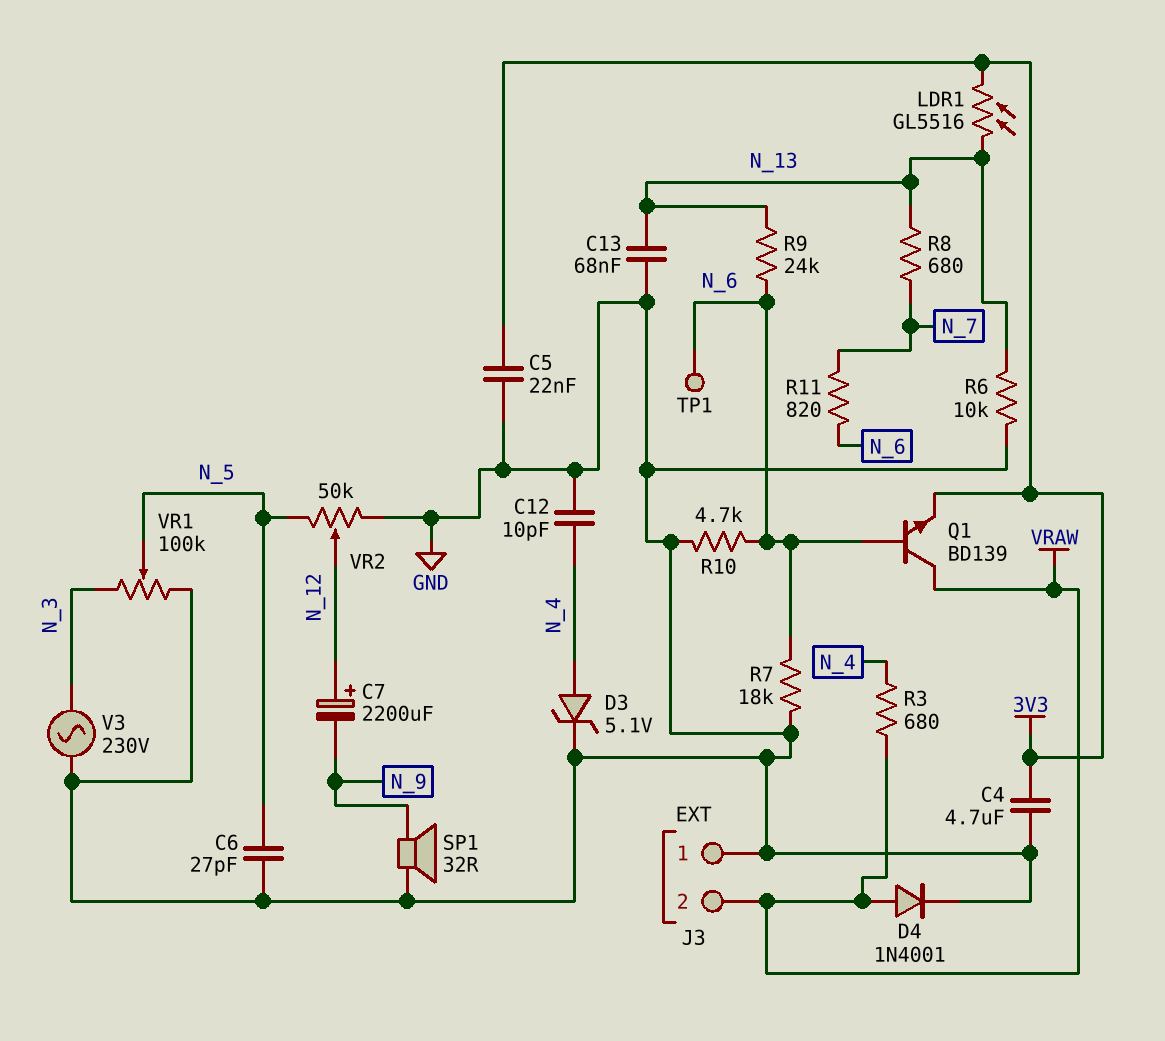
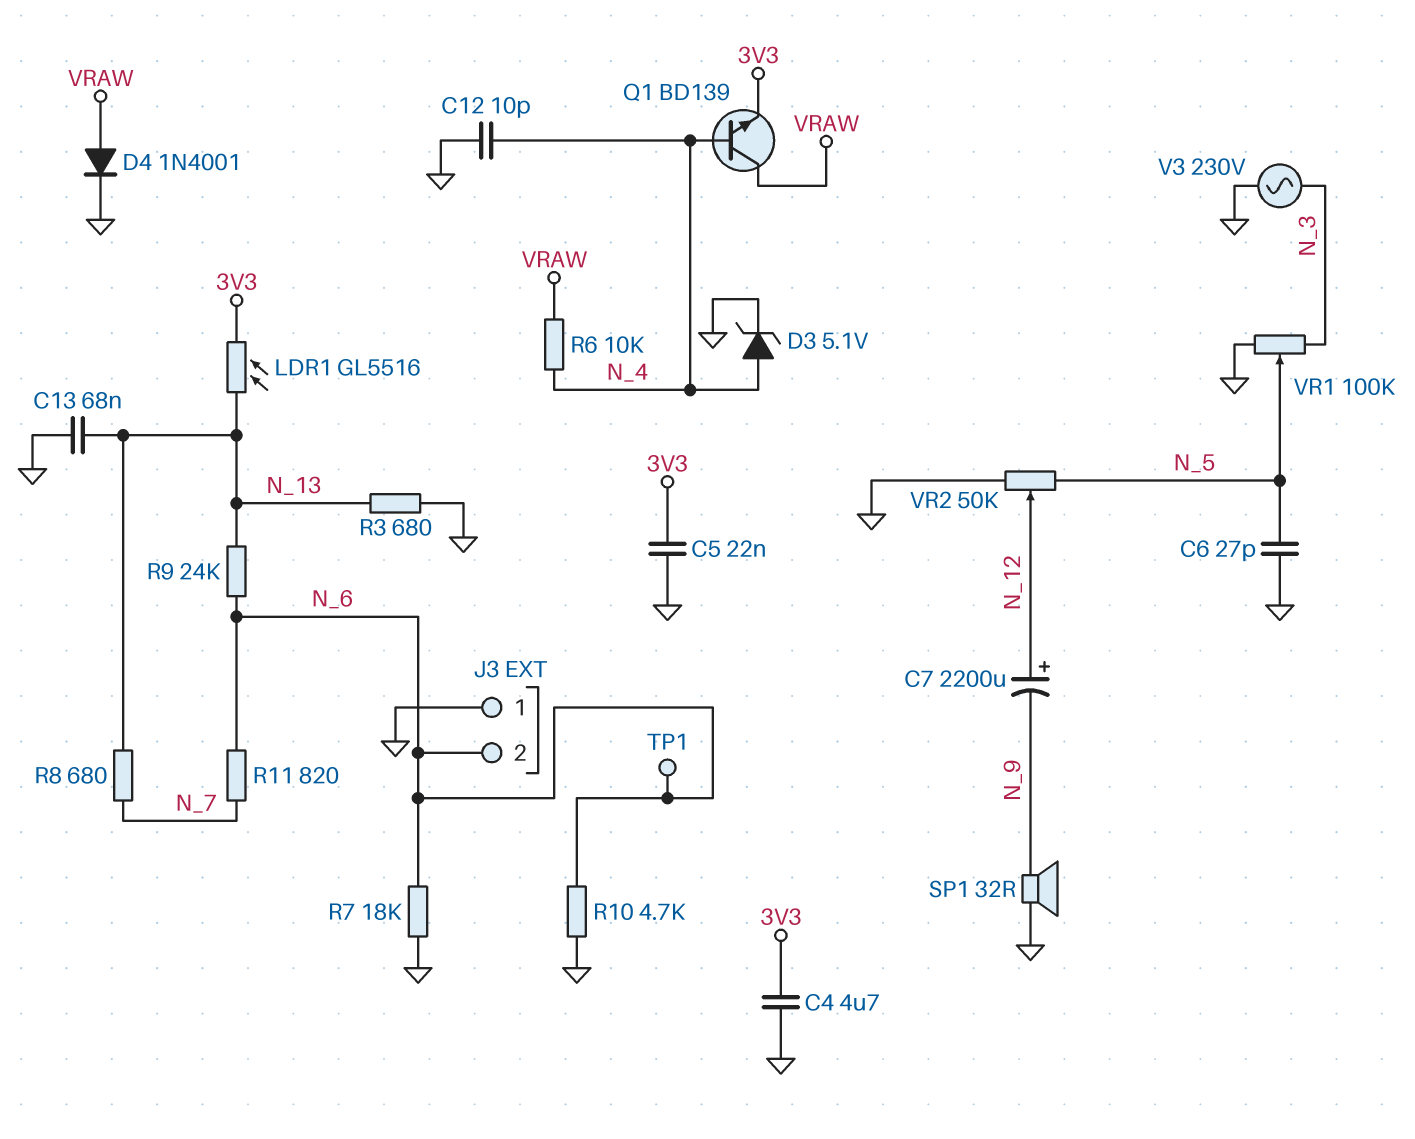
J3 pin 2: VRAW -> N_6
Q1: NPN BD139 (B N_6, C VRAW, E 3V3) -> NPN BD139 (B N_4, C VRAW, E 3V3)
R3: 680 (N_4, VRAW) -> 680 (GND, N_13)
R6: 10k (GND, N_13) -> 10k (N_4, VRAW)

